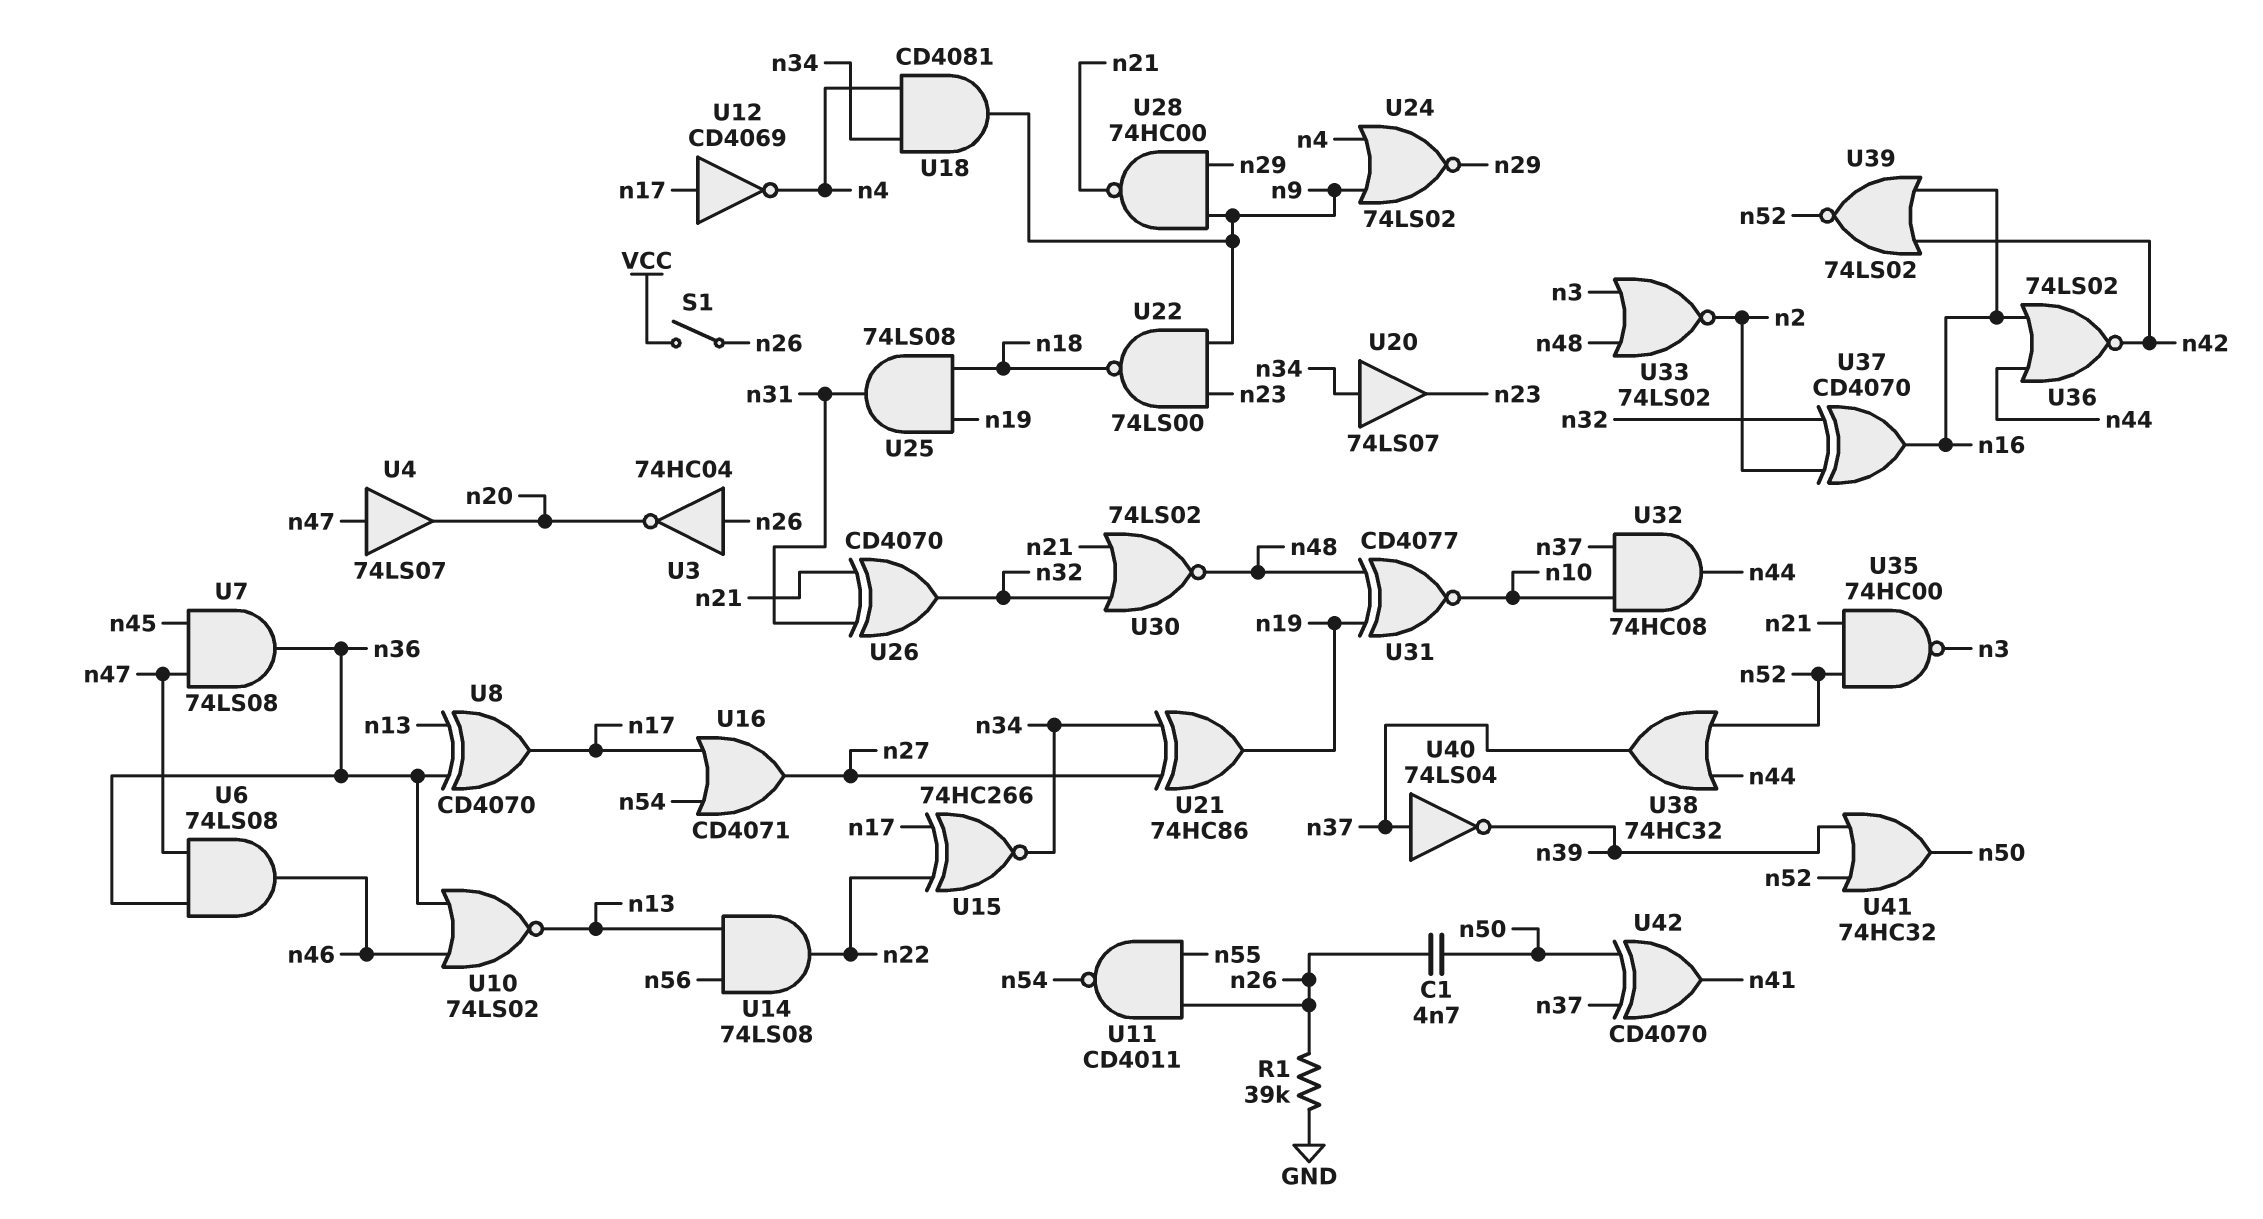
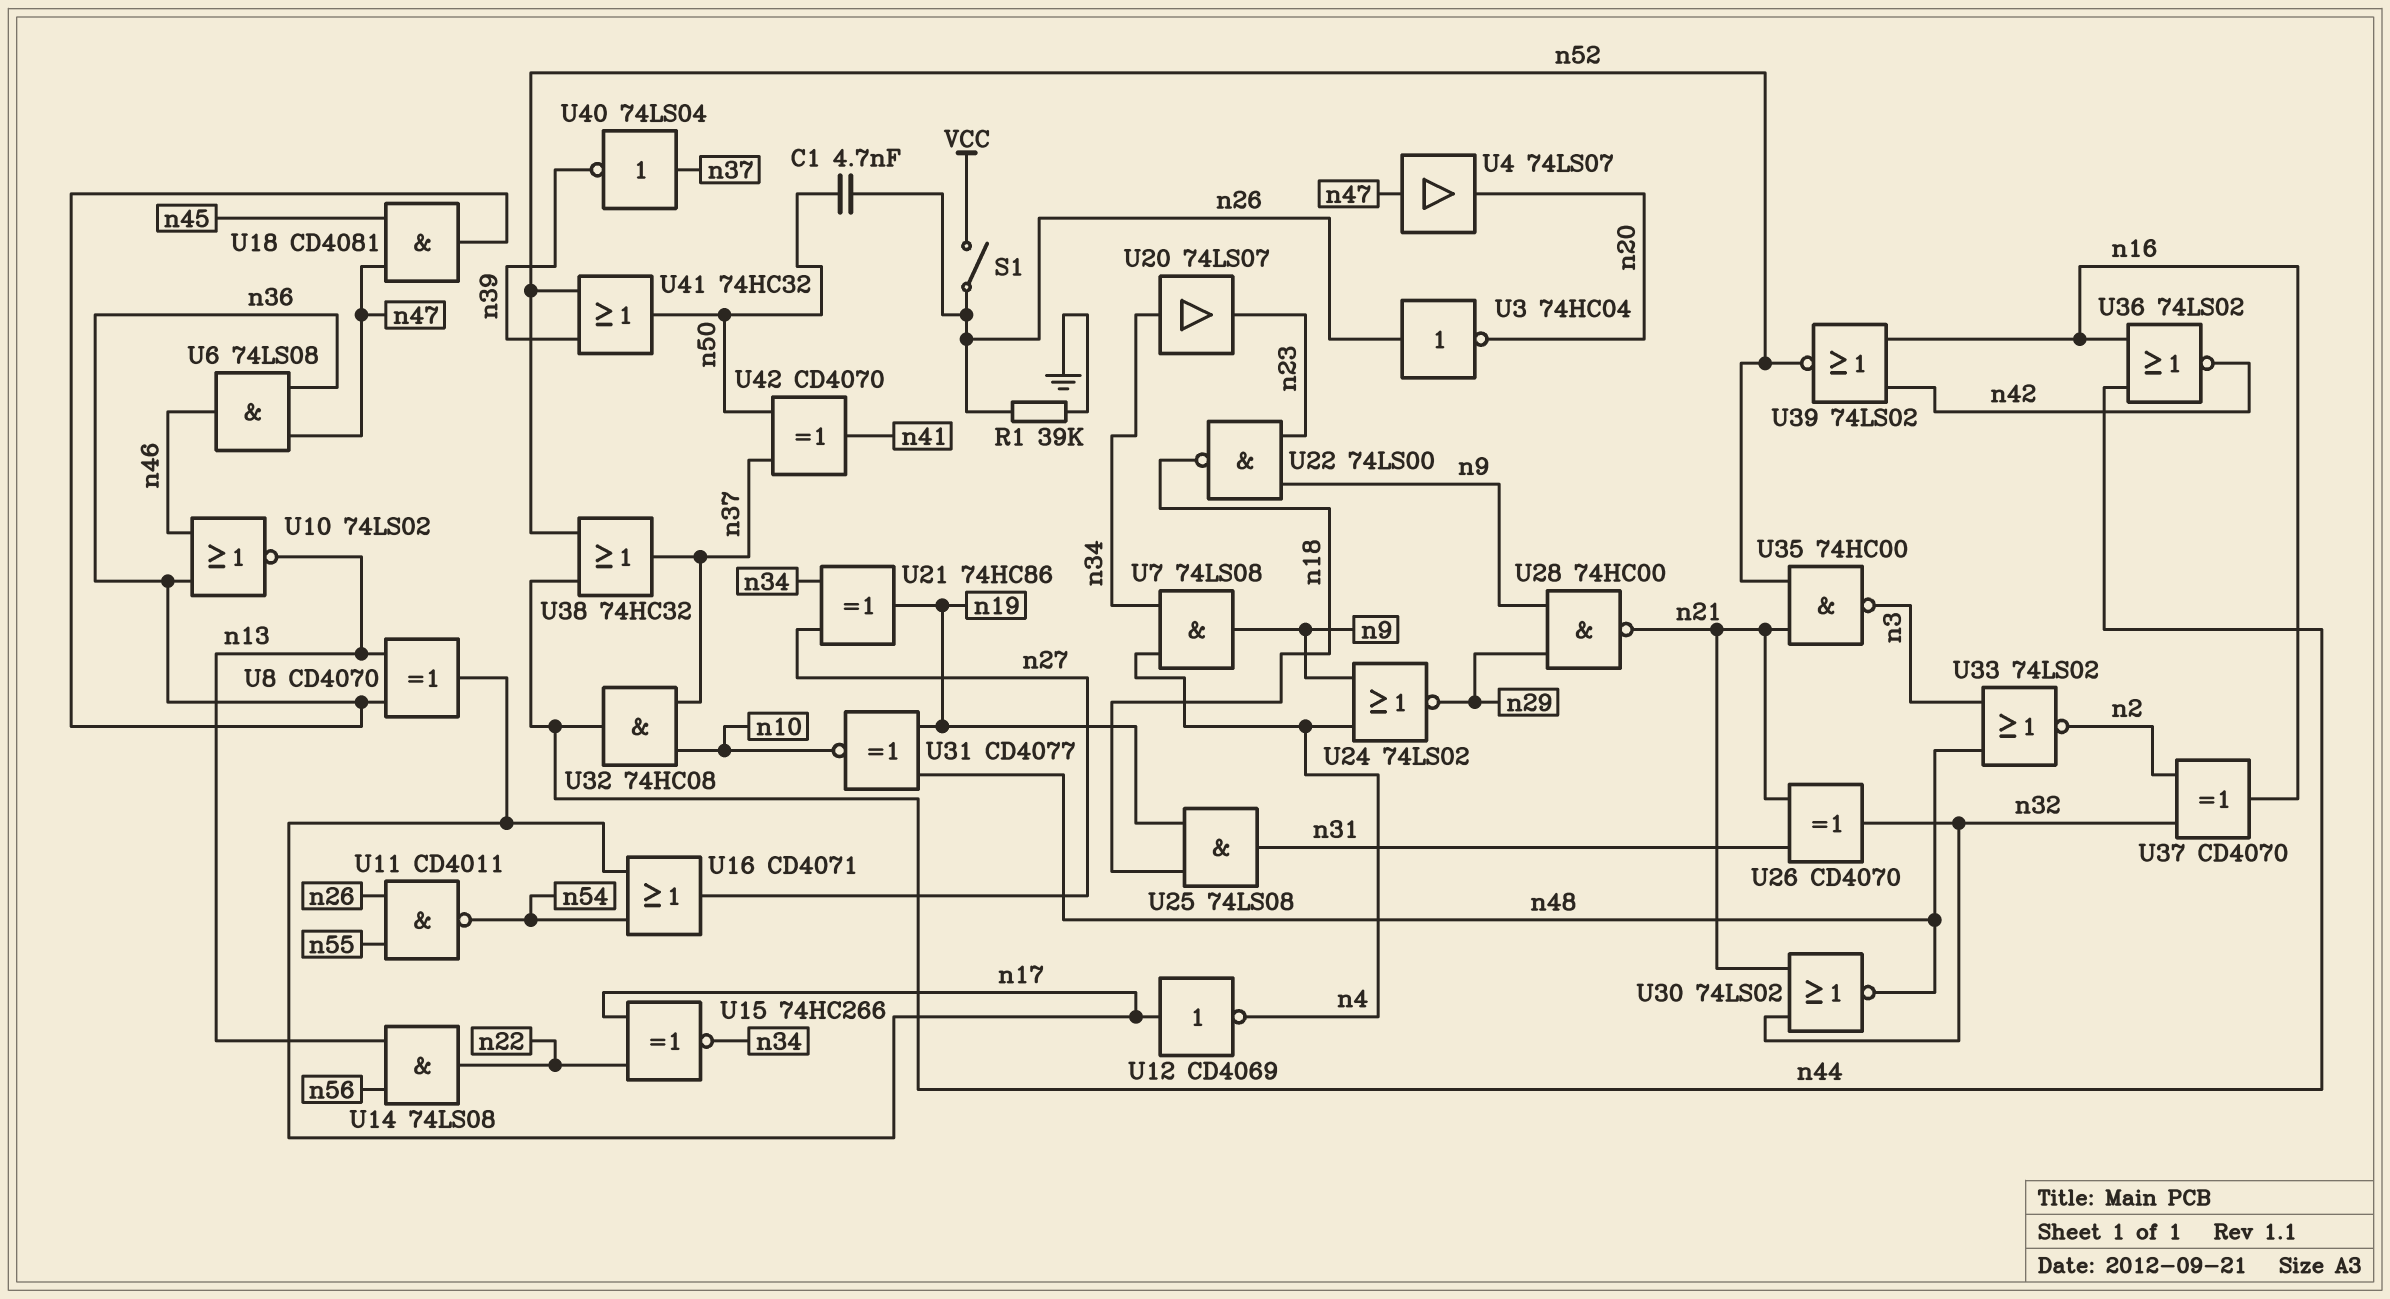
U7: AND 74LS08 (in n45, in n47, out n36) -> AND 74LS08 (in n4, in n34, out n9)
U18: AND CD4081 (in n4, in n34, out n9) -> AND CD4081 (in n45, in n47, out n36)

